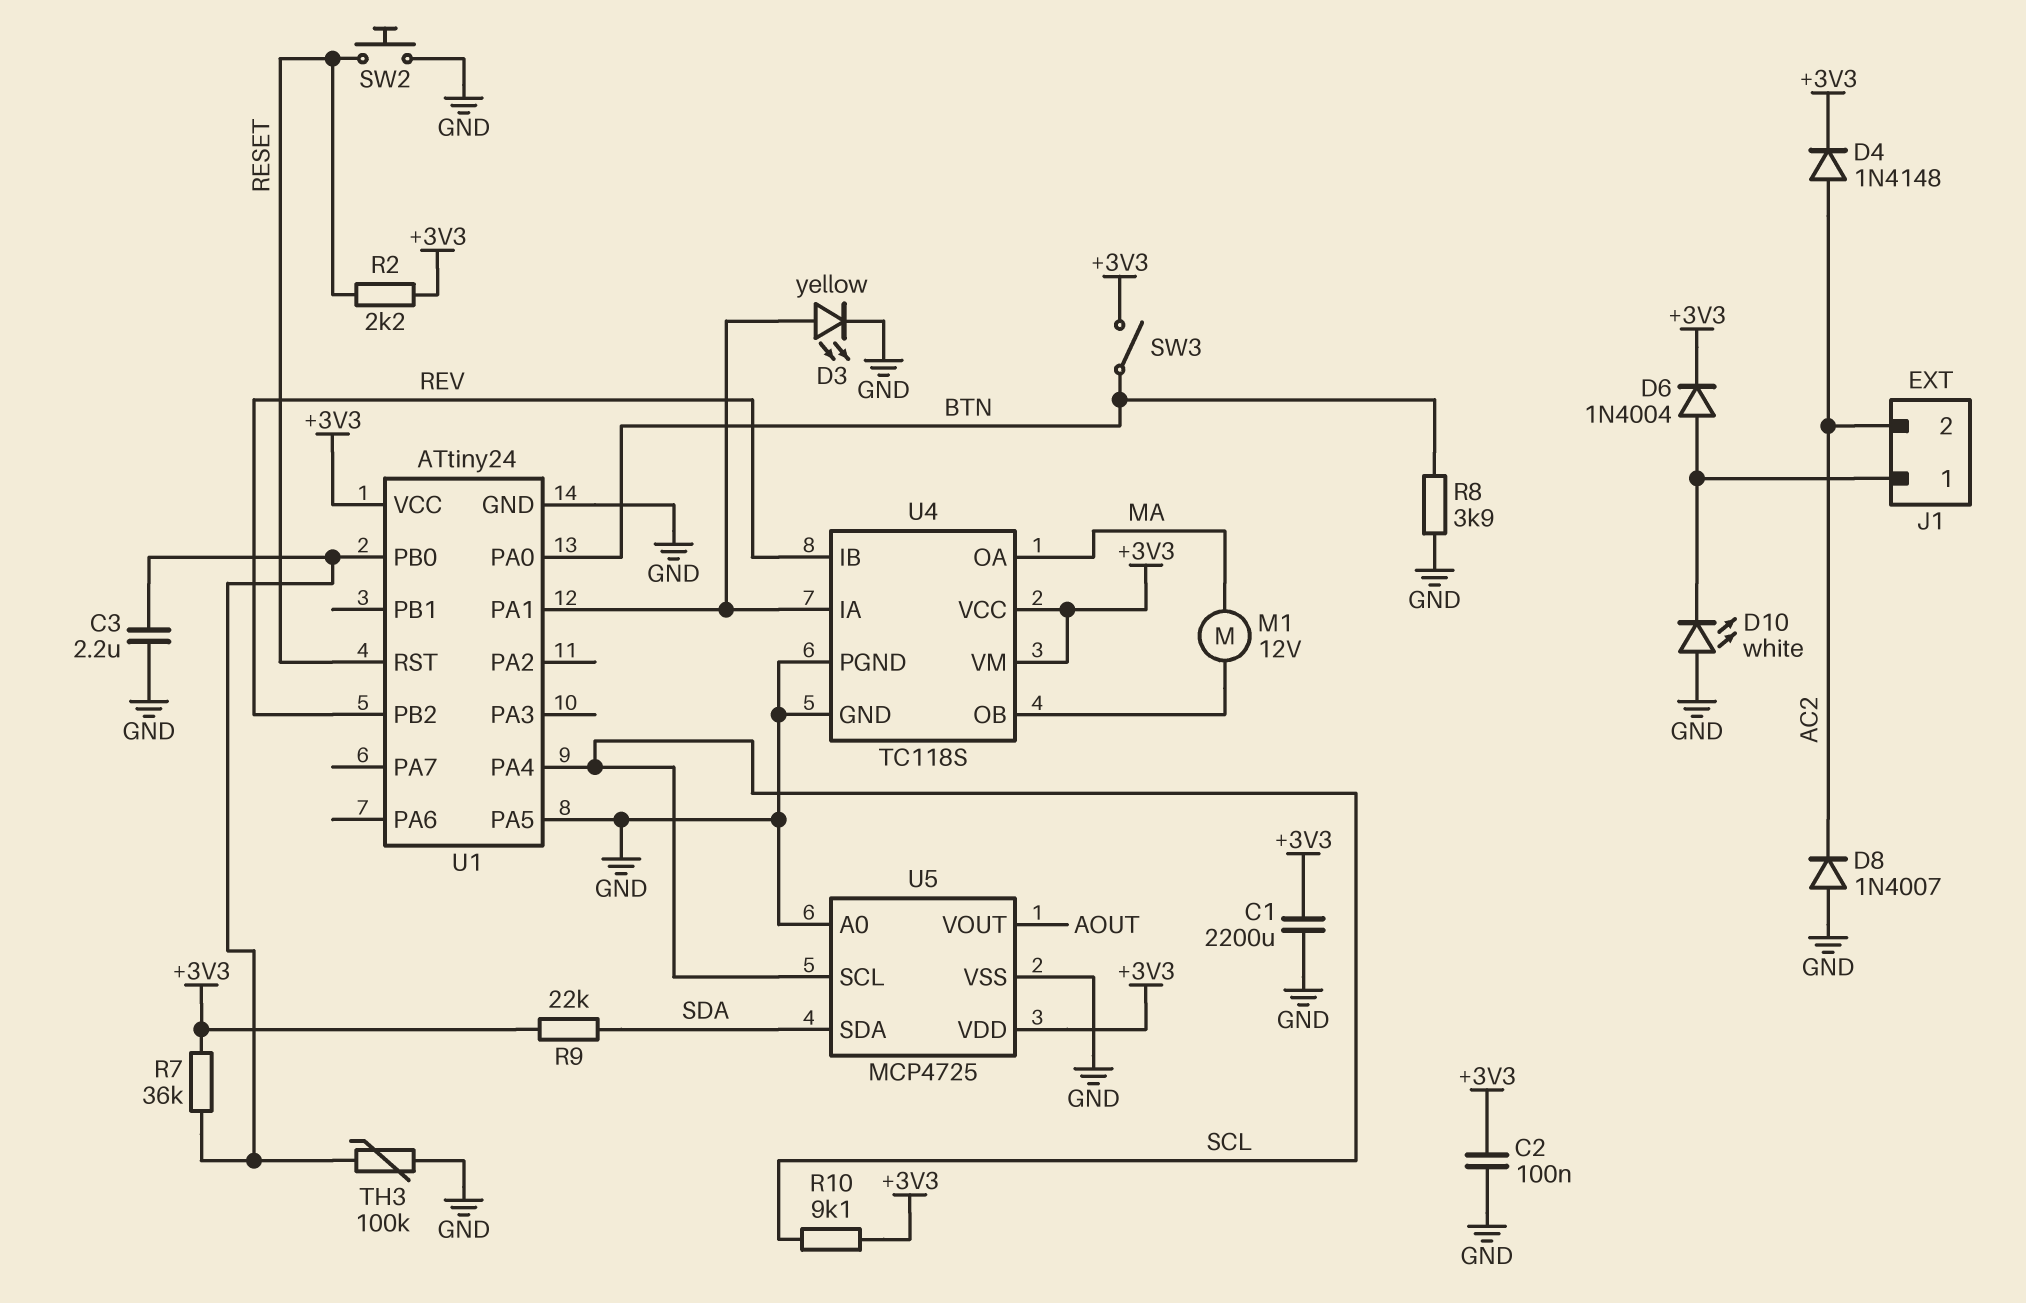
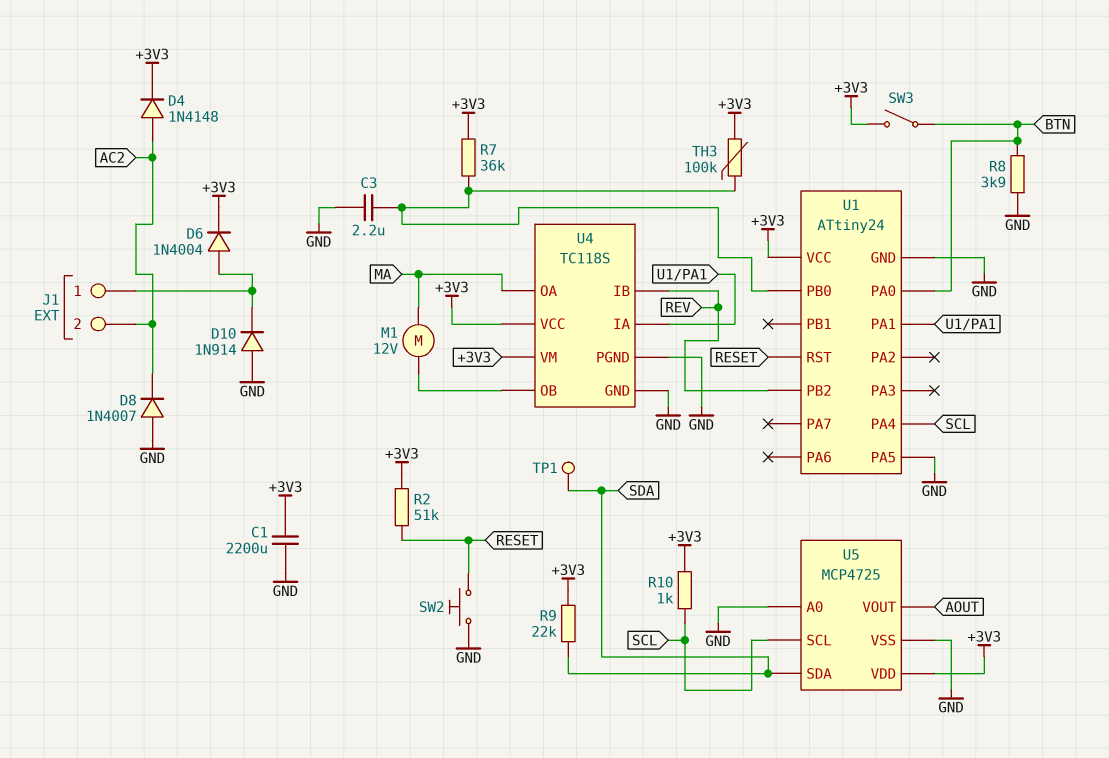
C2: 100nF (+3V3, GND) -> none
D3: LED yellow (A U1/PA1, K GND) -> none
D10: LED white (A GND, K J1/1) -> diode 1N914 (A GND, K J1/1)
R2: 2.2k (+3V3, RESET) -> 51k (+3V3, RESET)
R10: 9.1k (+3V3, SCL) -> 1k (+3V3, SCL)
TH3: 100k (GND, U1/PB0) -> 100k (+3V3, U1/PB0)
TP1: none -> test point (SDA)

